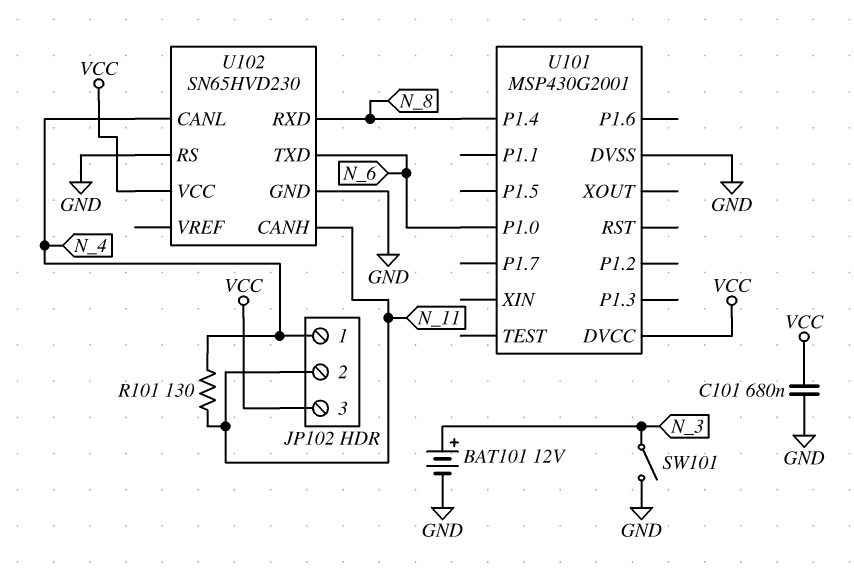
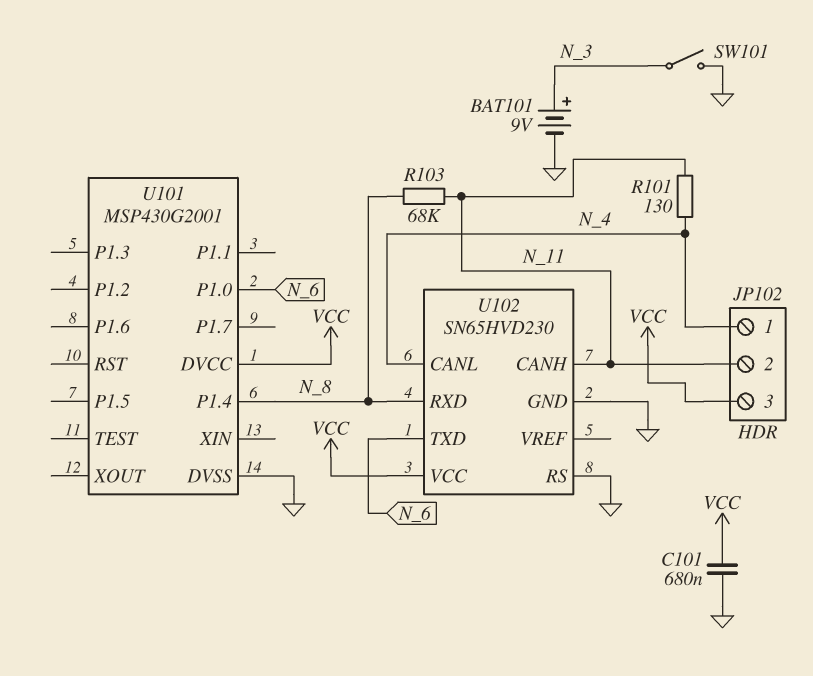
BAT101: 12V (plus N_3, minus GND) -> 9V (plus N_3, minus GND)
R103: none -> 68k (N_8, N_11)

